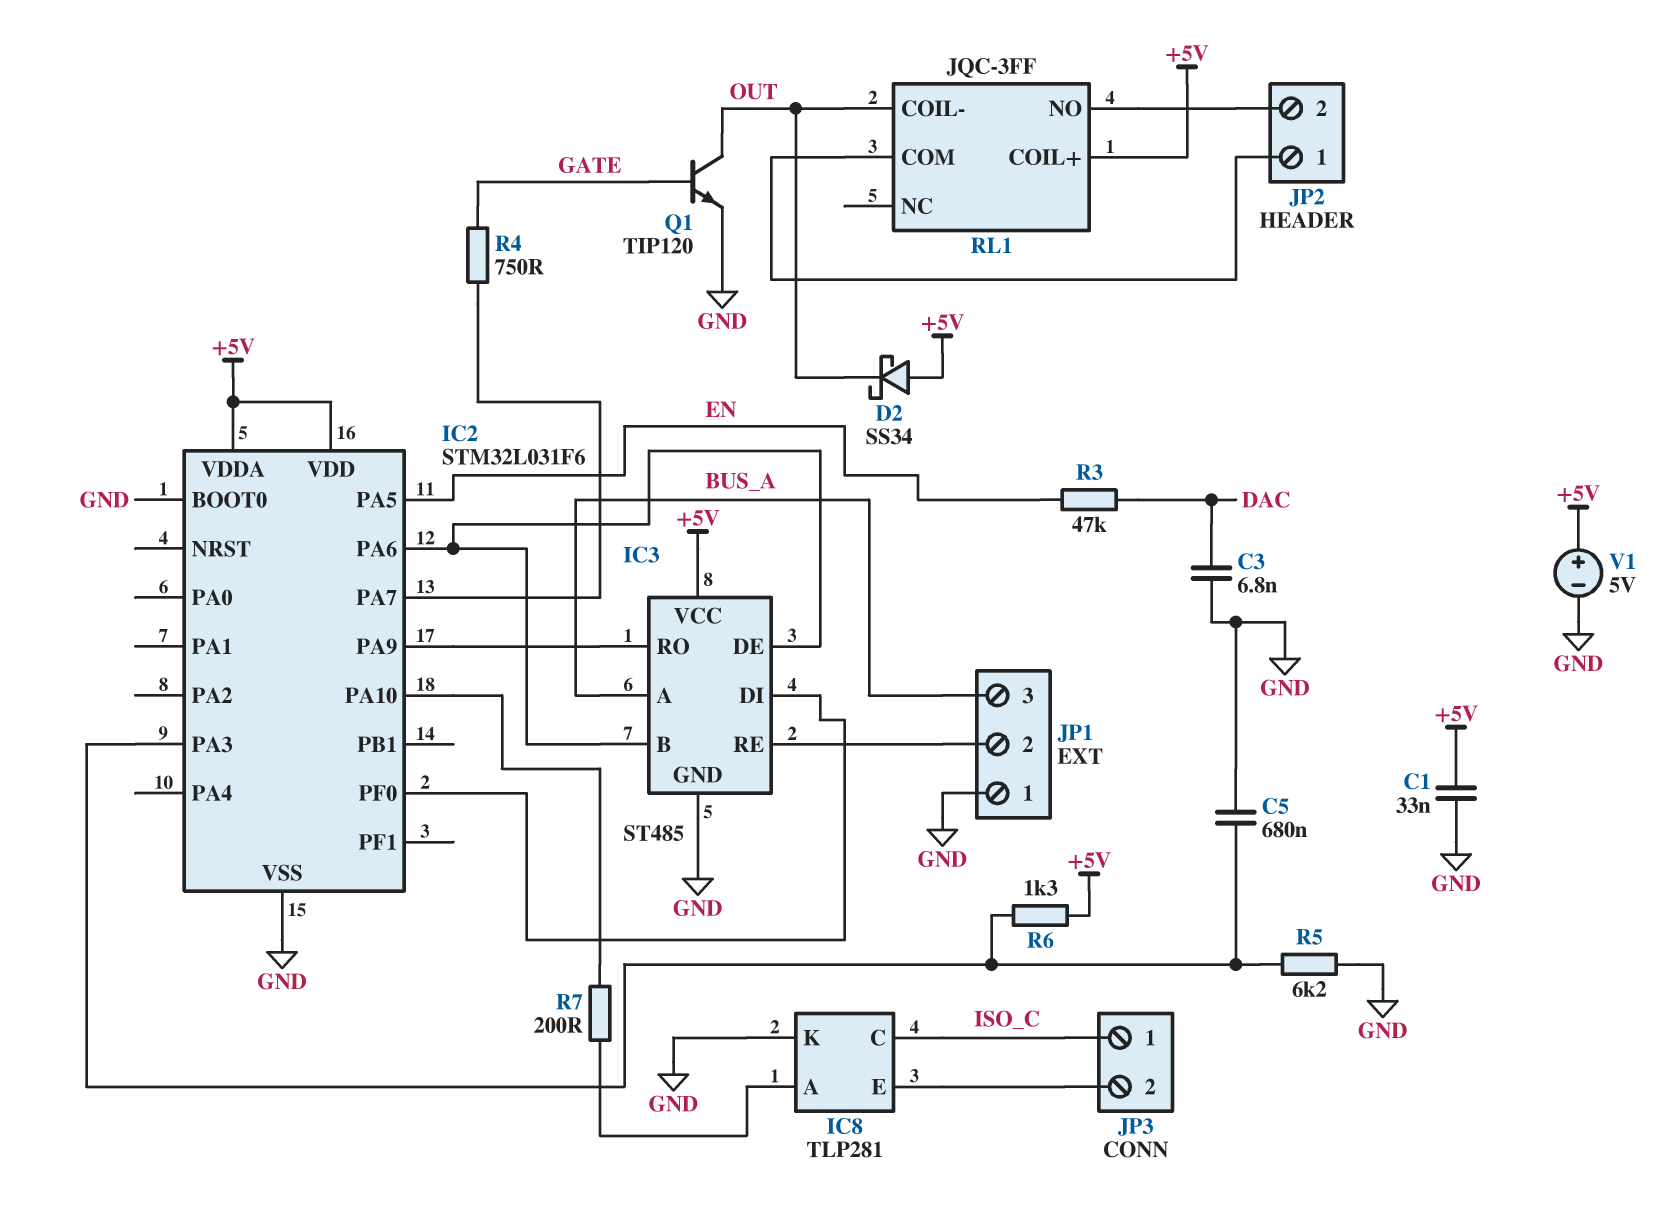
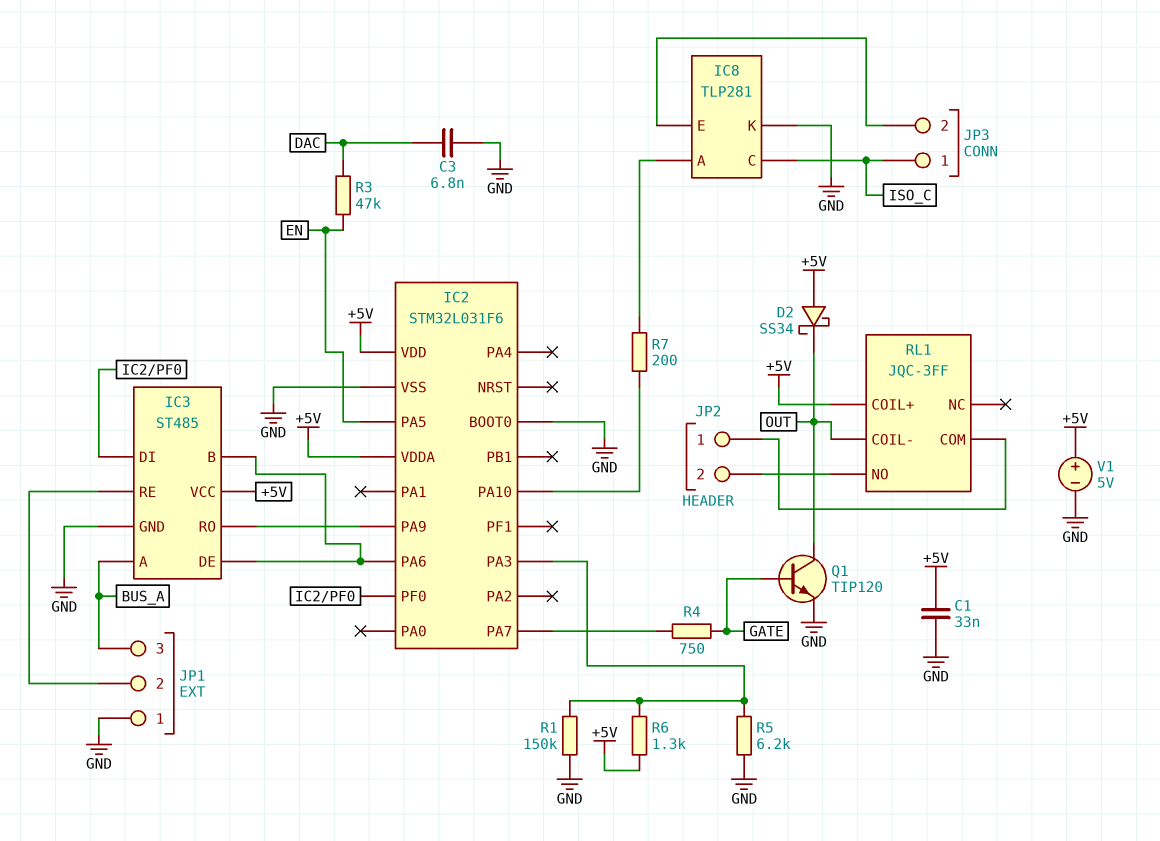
C5: 680nF (GND, IC2/PA3) -> none
R1: none -> 150k (GND, IC2/PA3)

